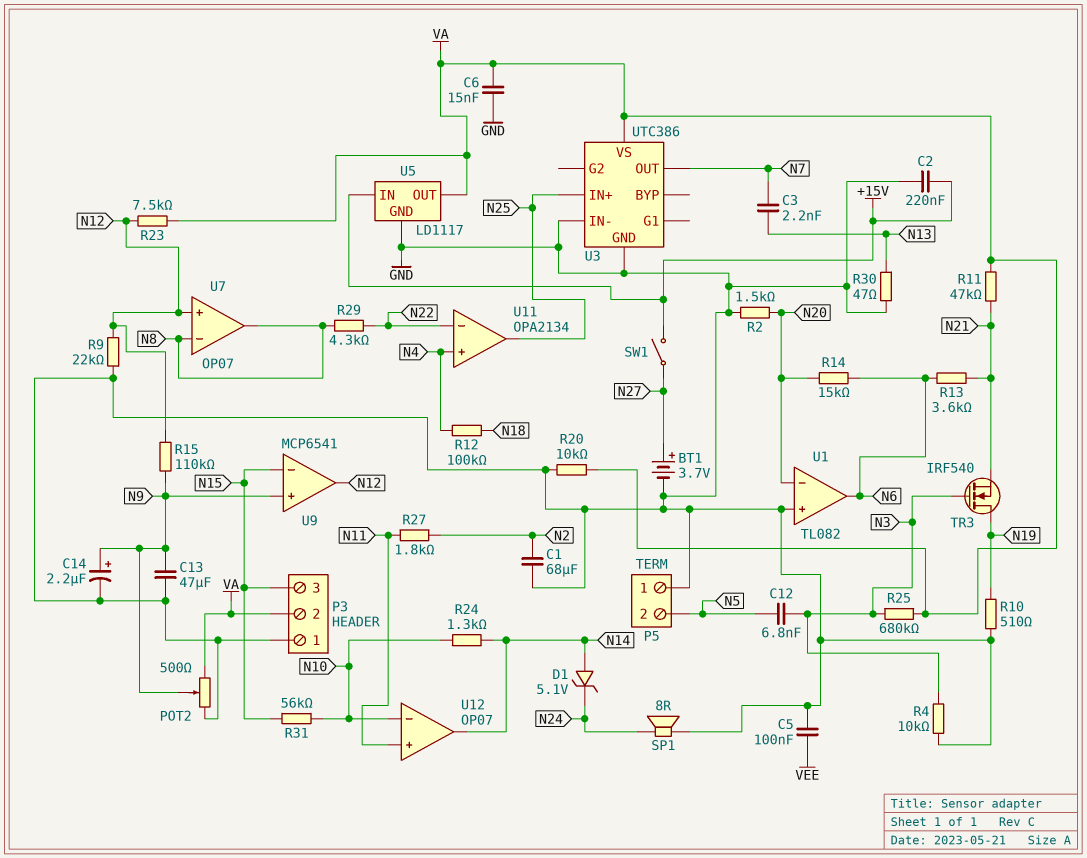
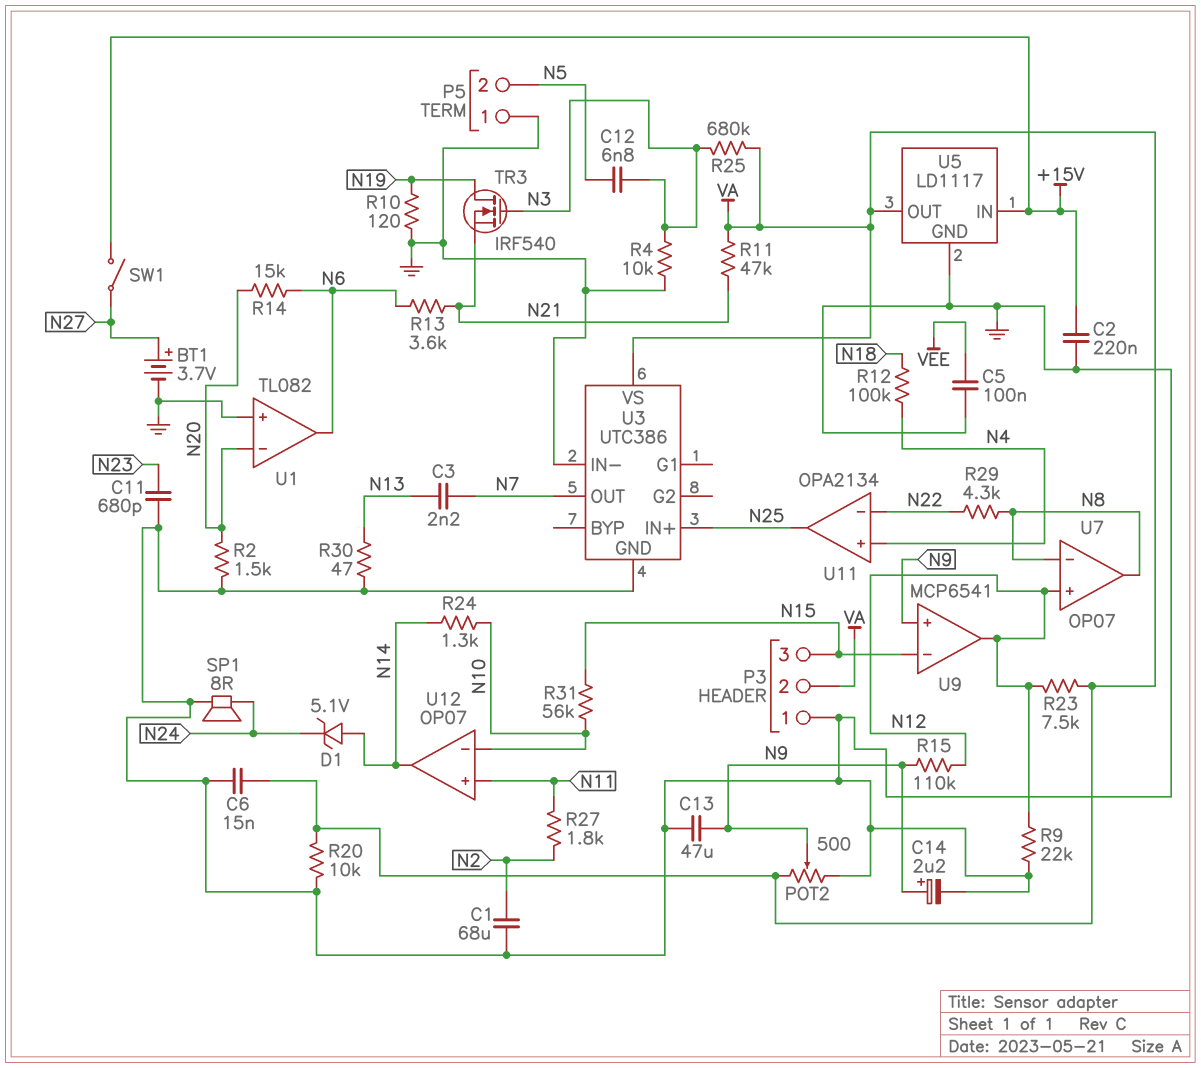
C11: none -> 680pF (GND, N23)
R10: 510 (GND, N19) -> 120 (GND, N19)

